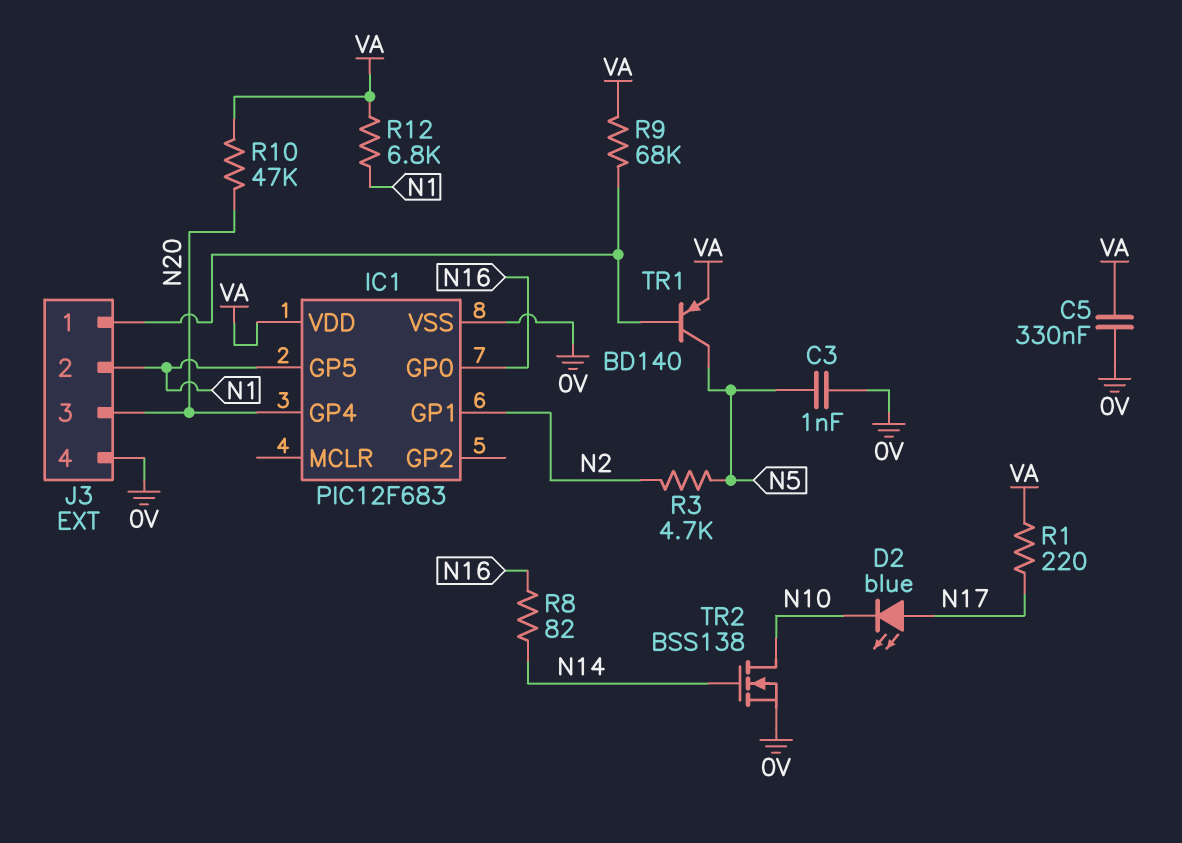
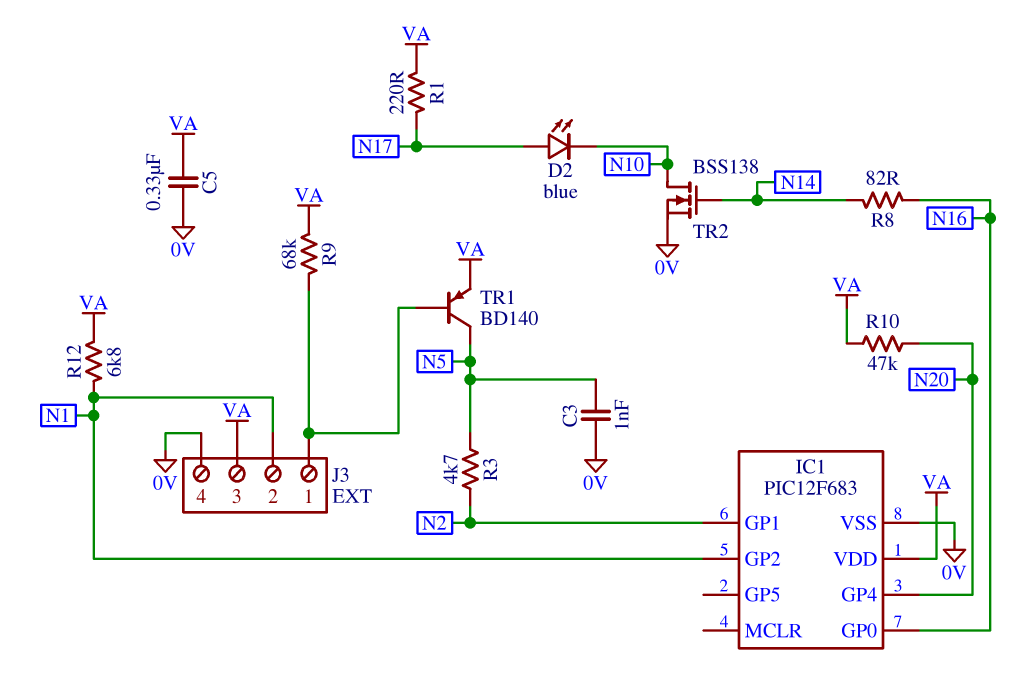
IC1 pin GP2: none -> N1
IC1 pin GP5: N1 -> none
J3 pin 3: N20 -> VA

